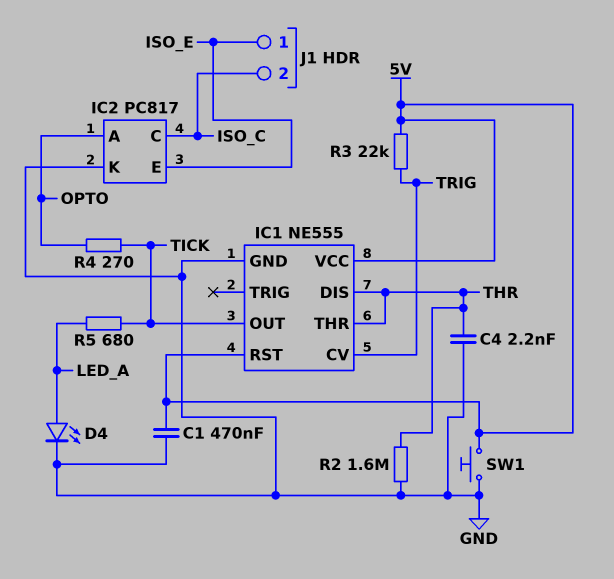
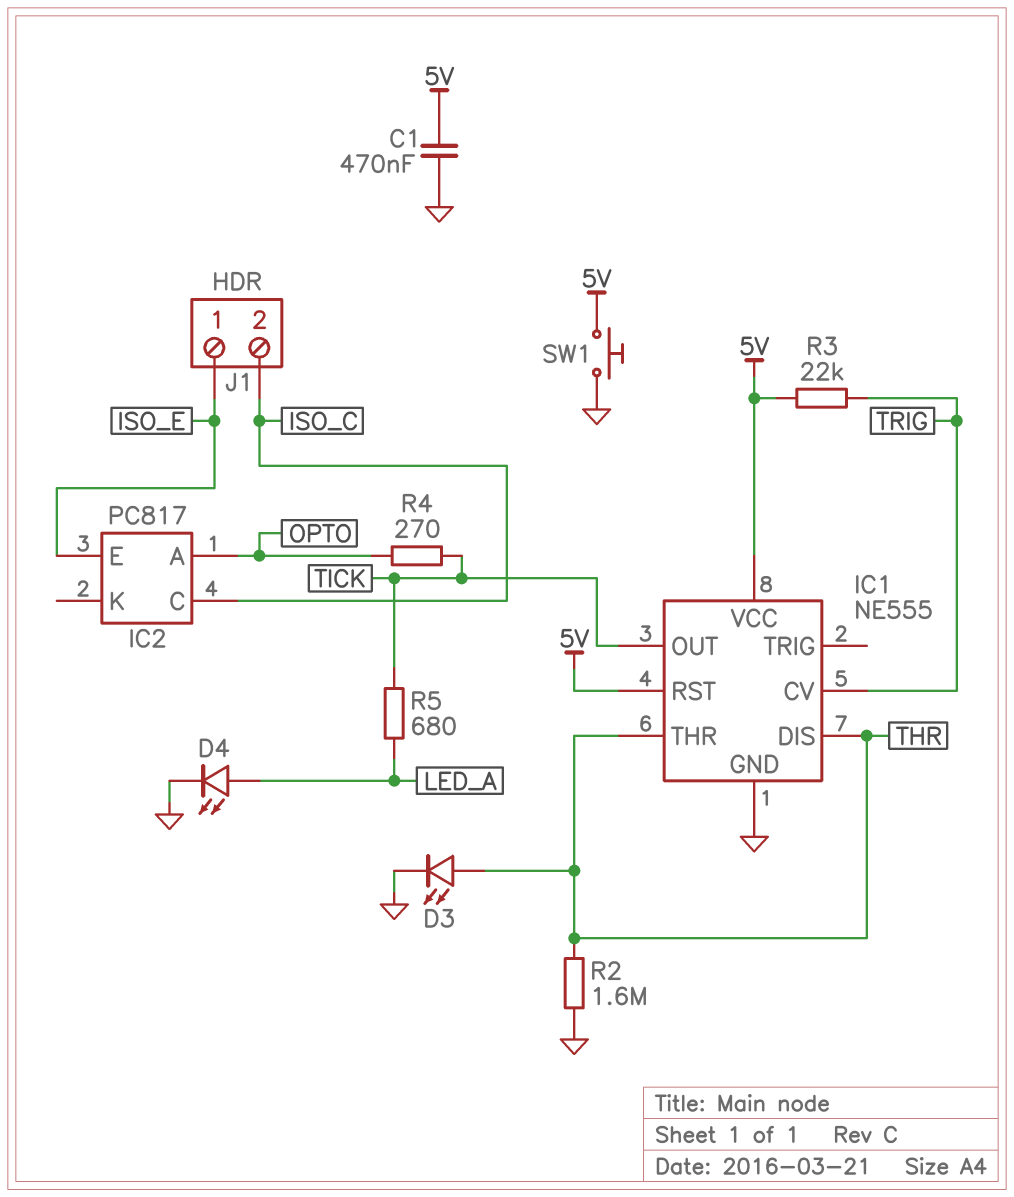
C4: 2.2nF (GND, THR) -> none
D3: none -> LED (A THR, K GND)
IC2 pin K: GND -> none

